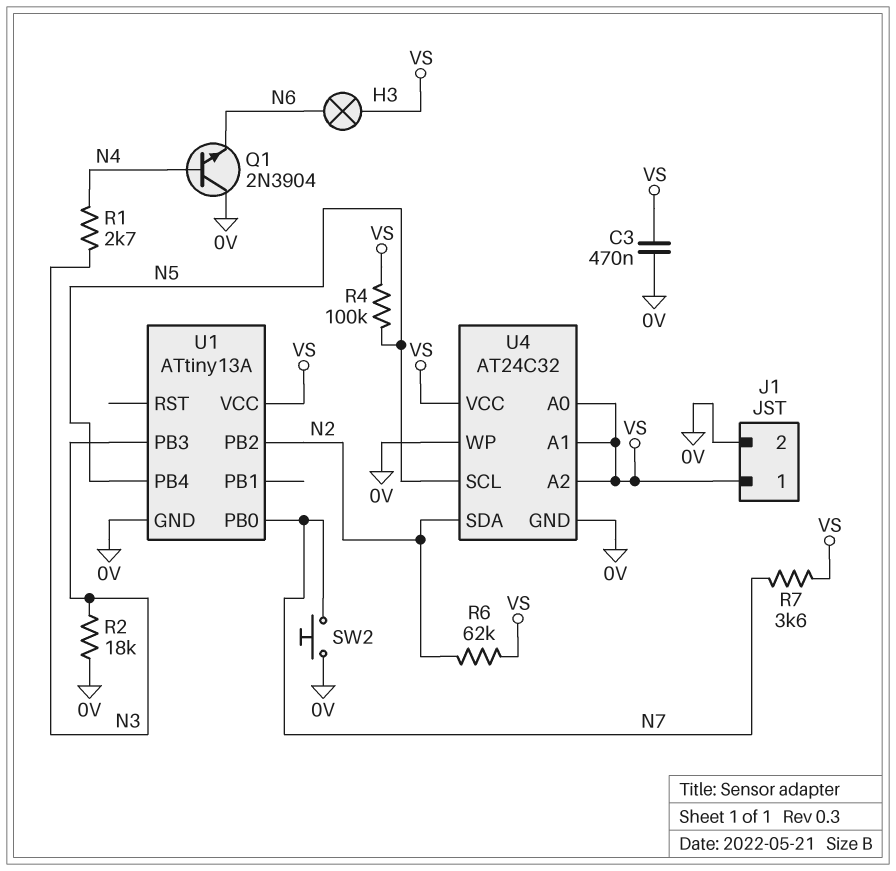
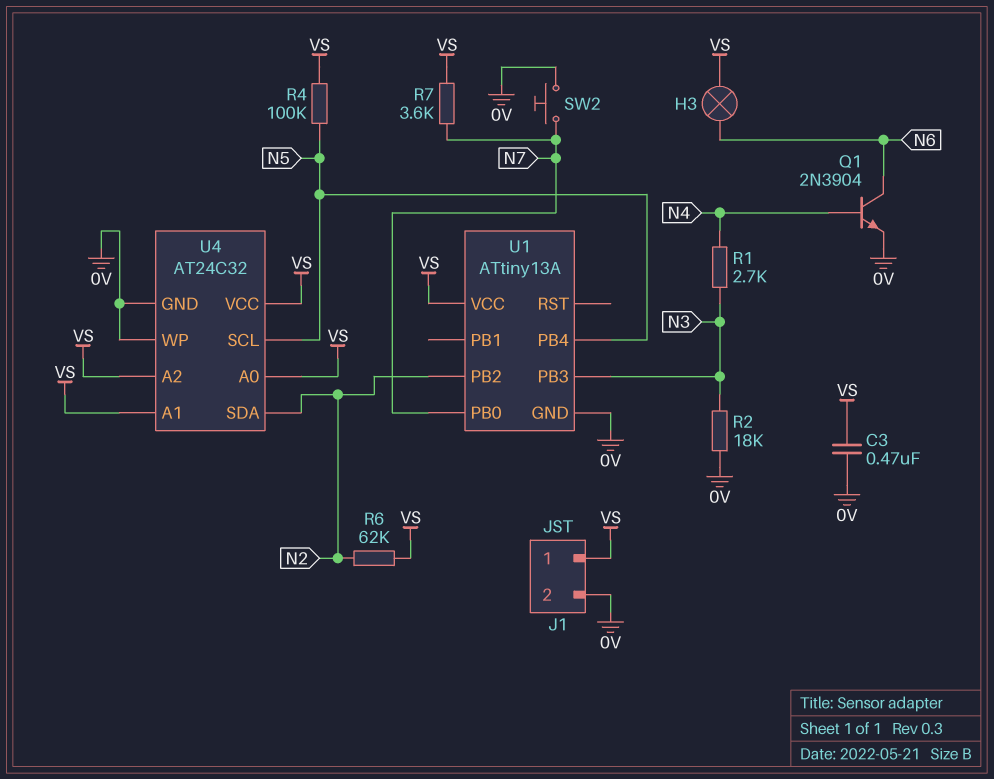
Q1: NPN 2N3904 (B N4, C 0V, E N6) -> NPN 2N3904 (B N4, C N6, E 0V)

